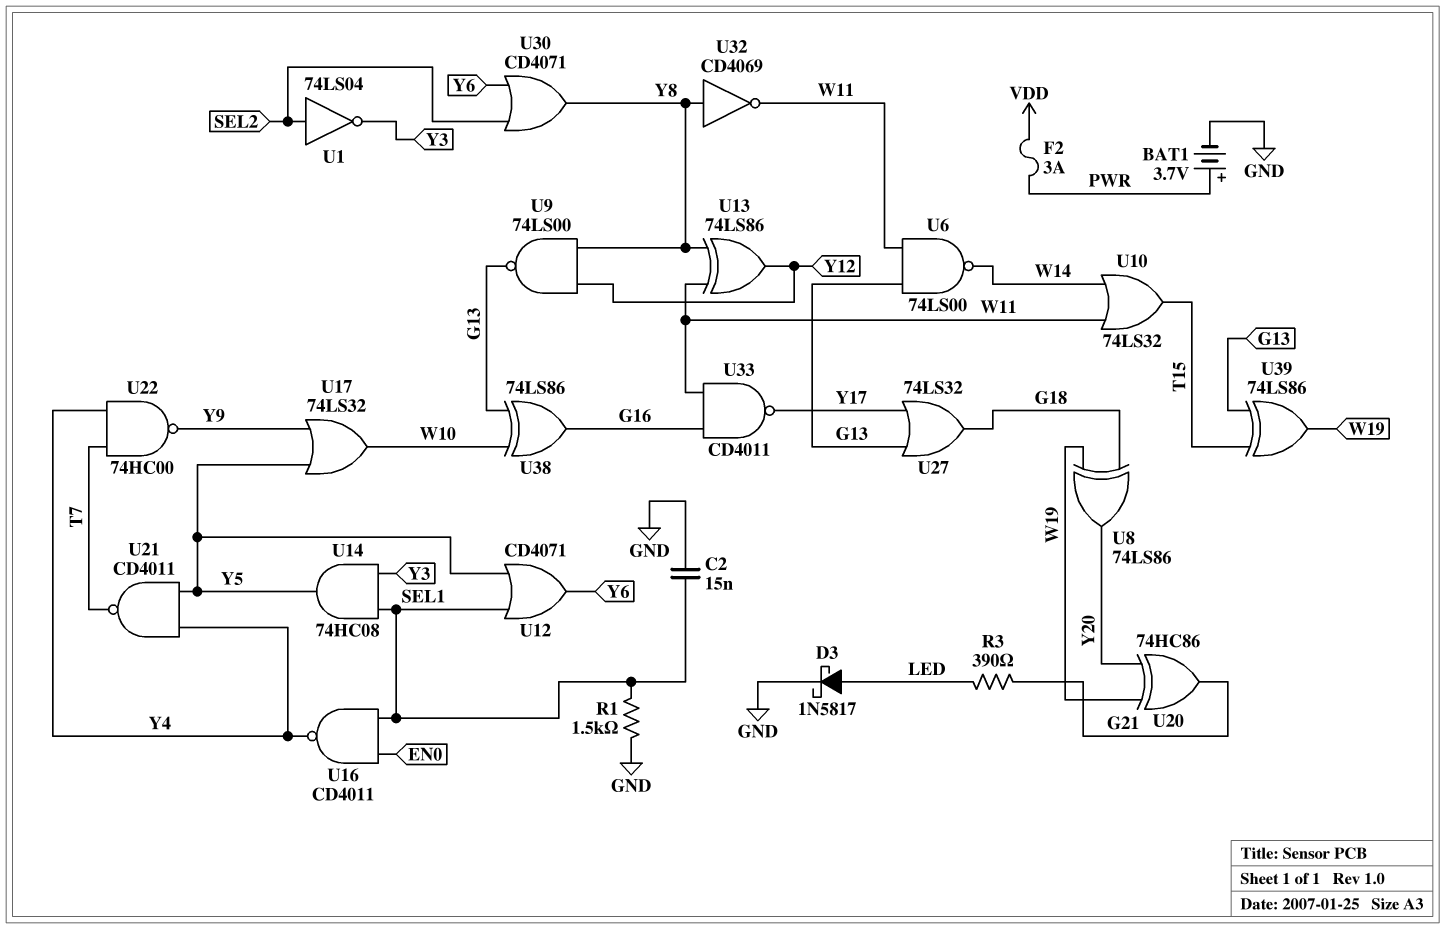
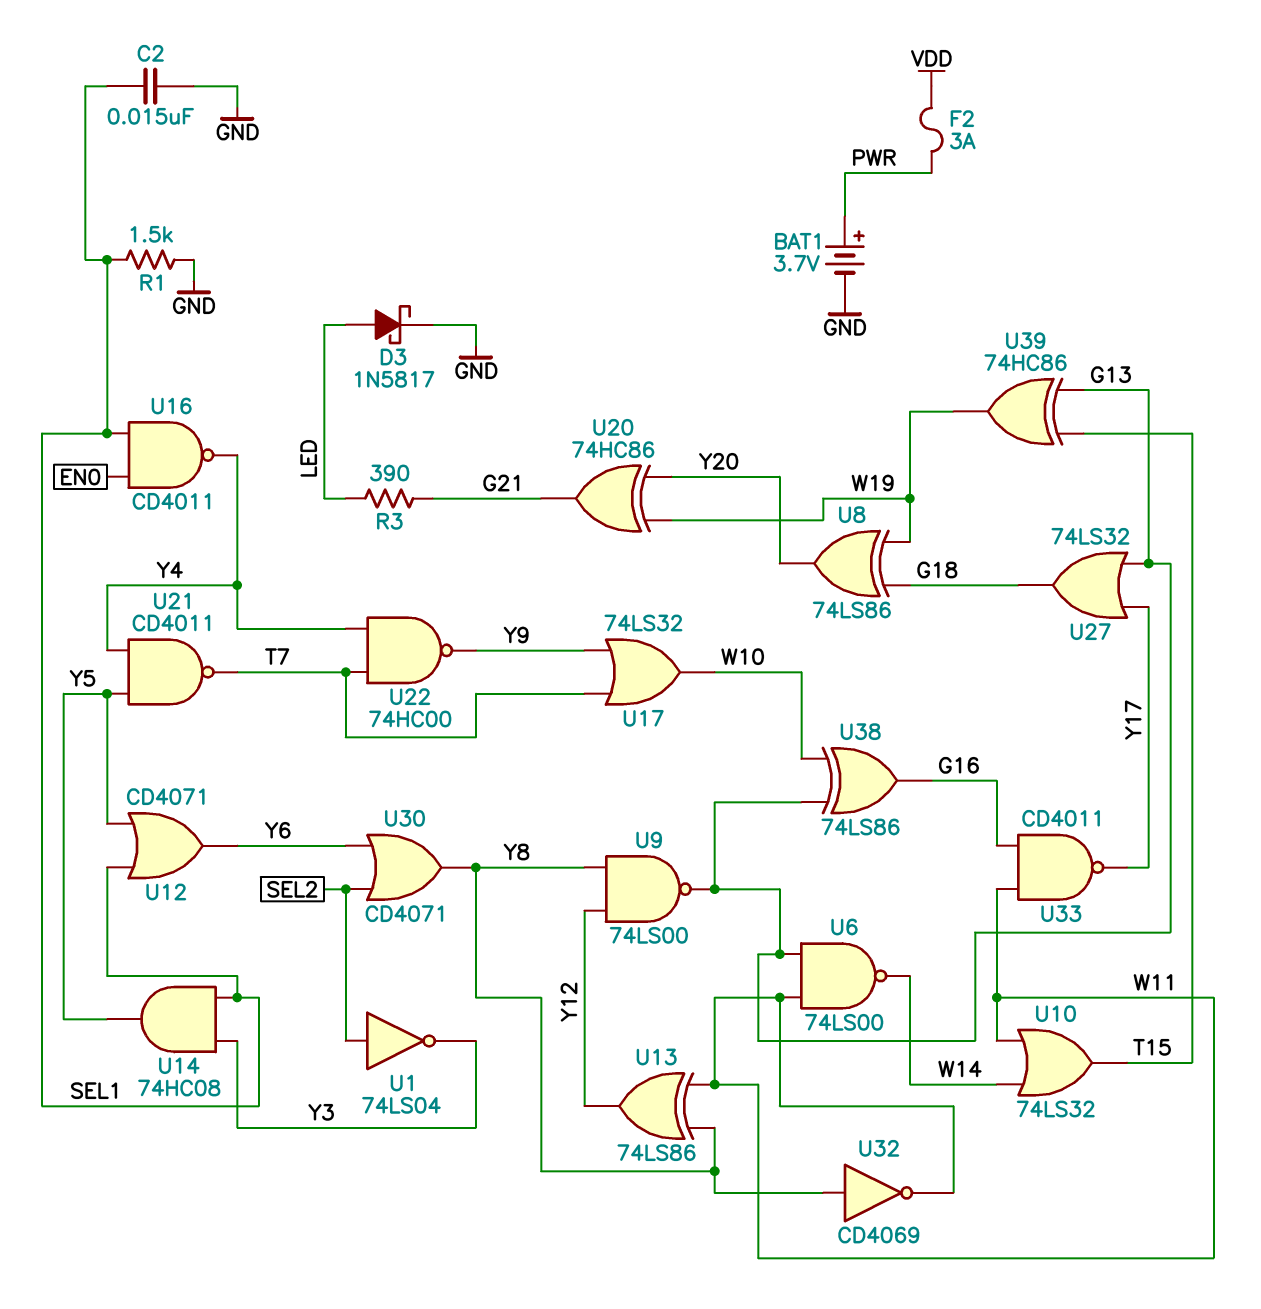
U17: OR 74LS32 (in Y5, in Y9, out W10) -> OR 74LS32 (in T7, in Y9, out W10)
U39: XOR 74LS86 (in G13, in T15, out W19) -> XOR 74HC86 (in G13, in T15, out W19)

